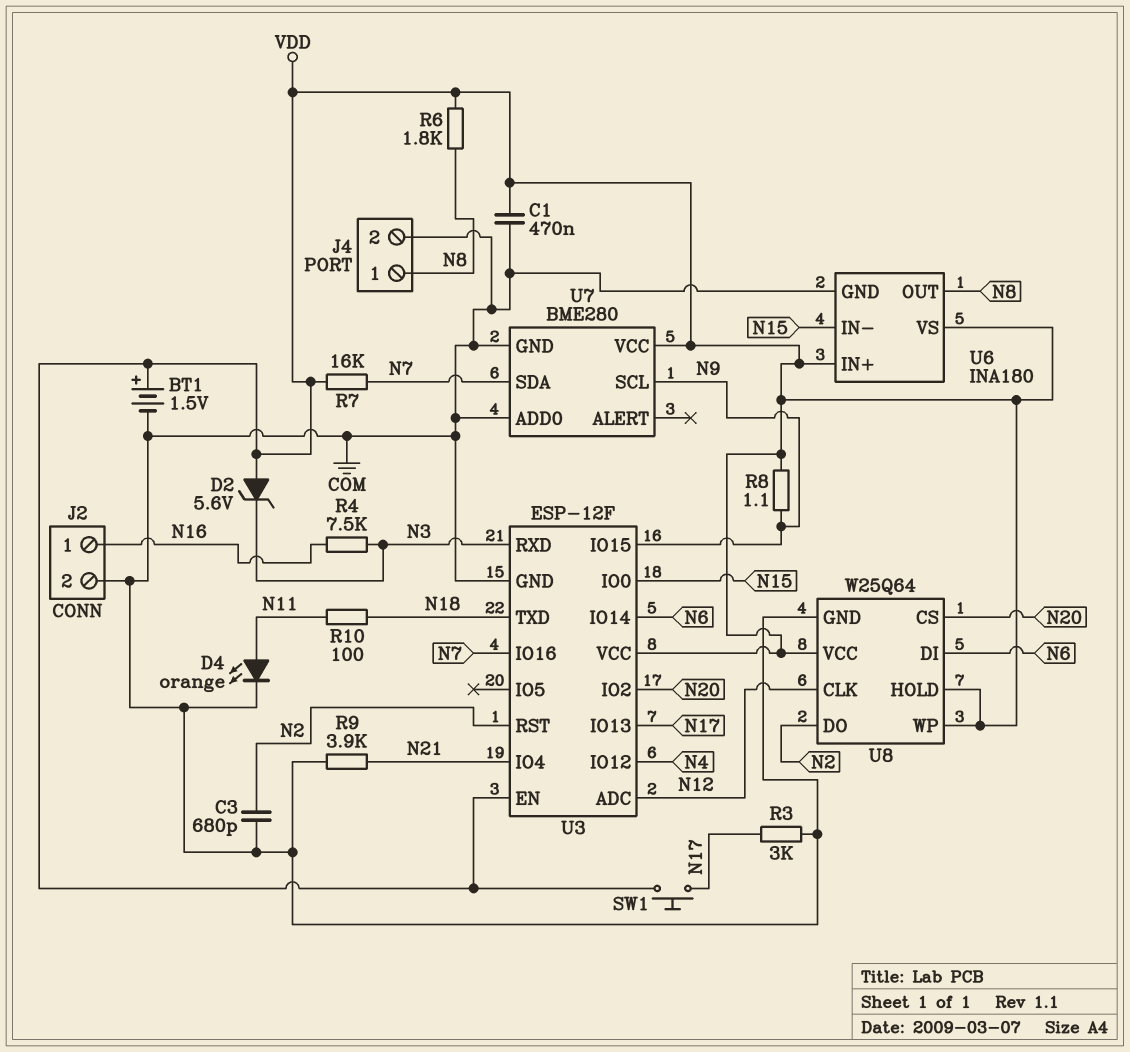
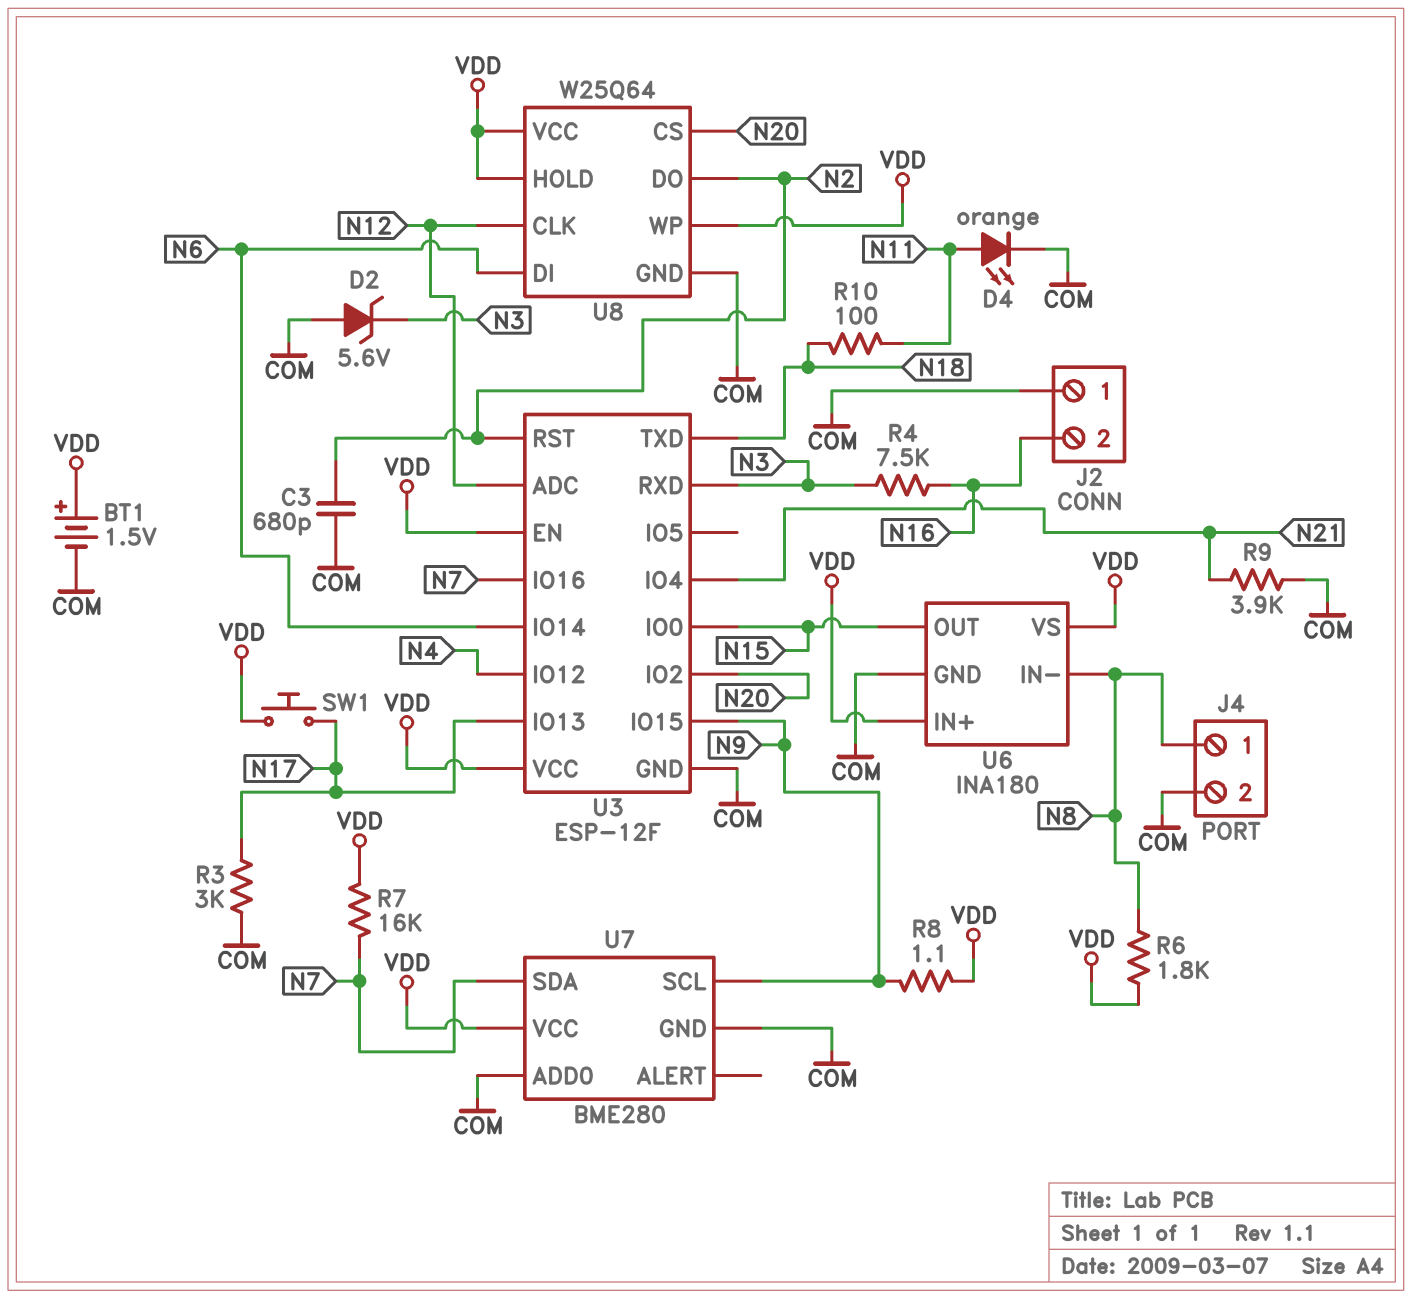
C1: 470nF (COM, VDD) -> none
D2: zener 5.6V (A VDD, K N3) -> zener 5.6V (A COM, K N3)
J2 pin 1: N16 -> COM
J2 pin 2: COM -> N16
U6 pin IN-: N15 -> N8
U6 pin OUT: N8 -> N15

